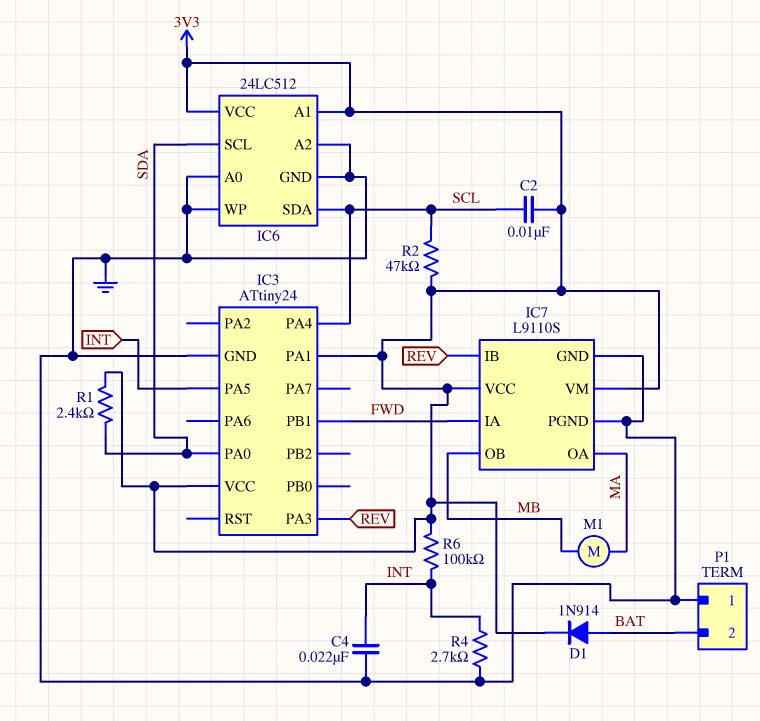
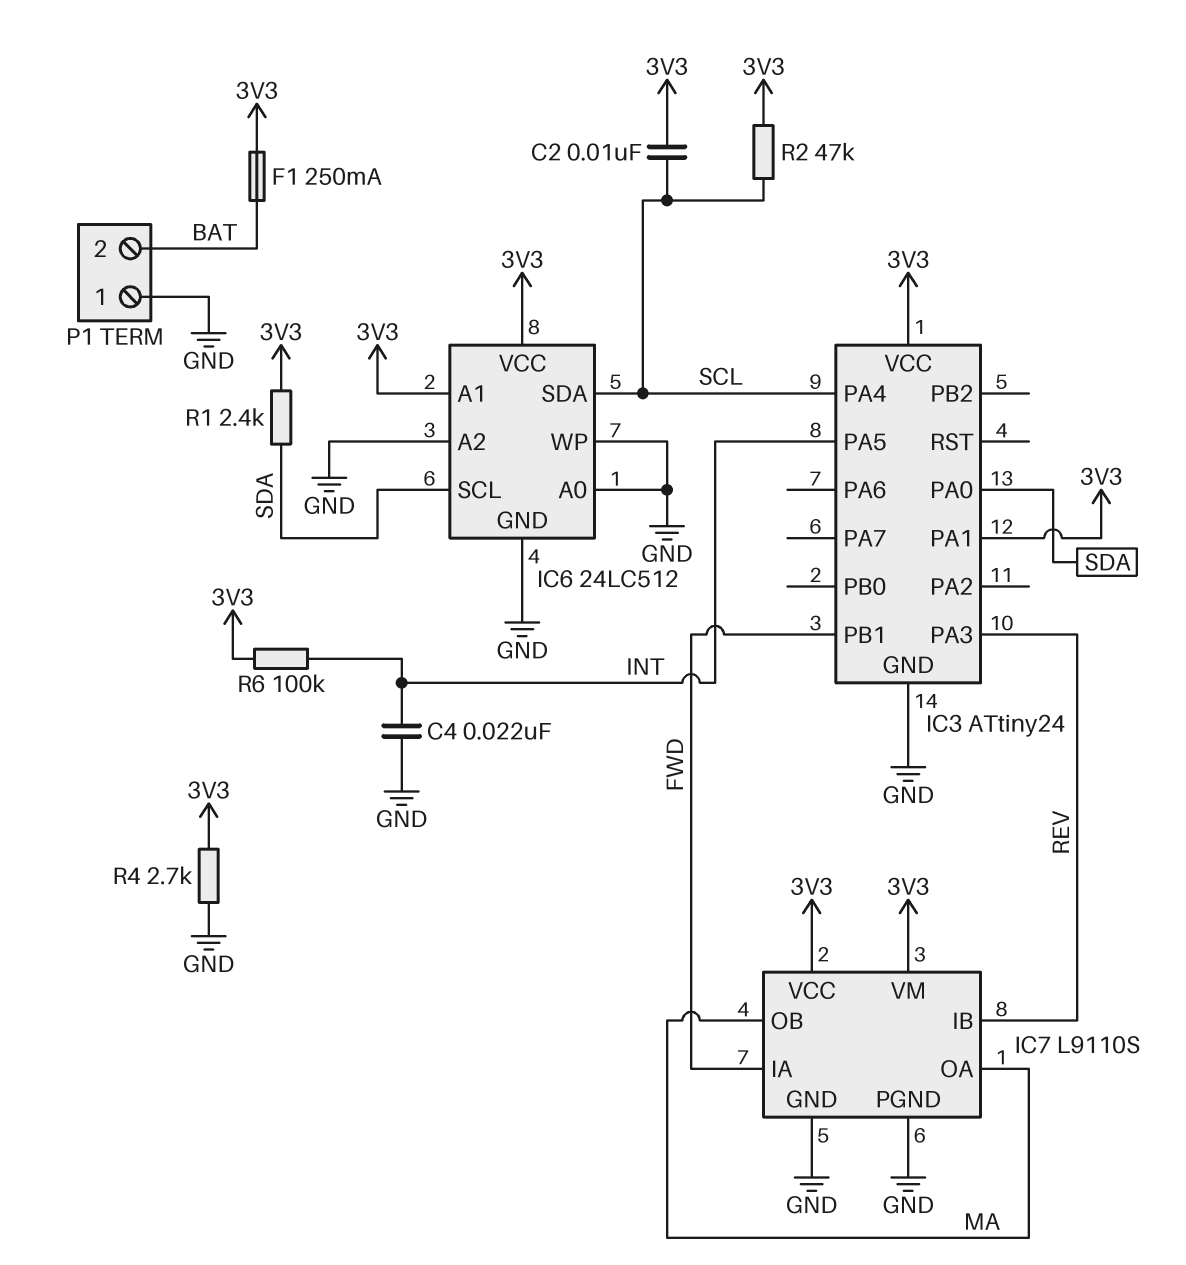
D1: diode 1N914 (A BAT, K 3V3) -> none
F1: none -> 250mA (3V3, BAT)
IC7 pin OB: MB -> MA
M1: motor (MA, MB) -> none
R4: 2.7k (GND, INT) -> 2.7k (3V3, GND)

